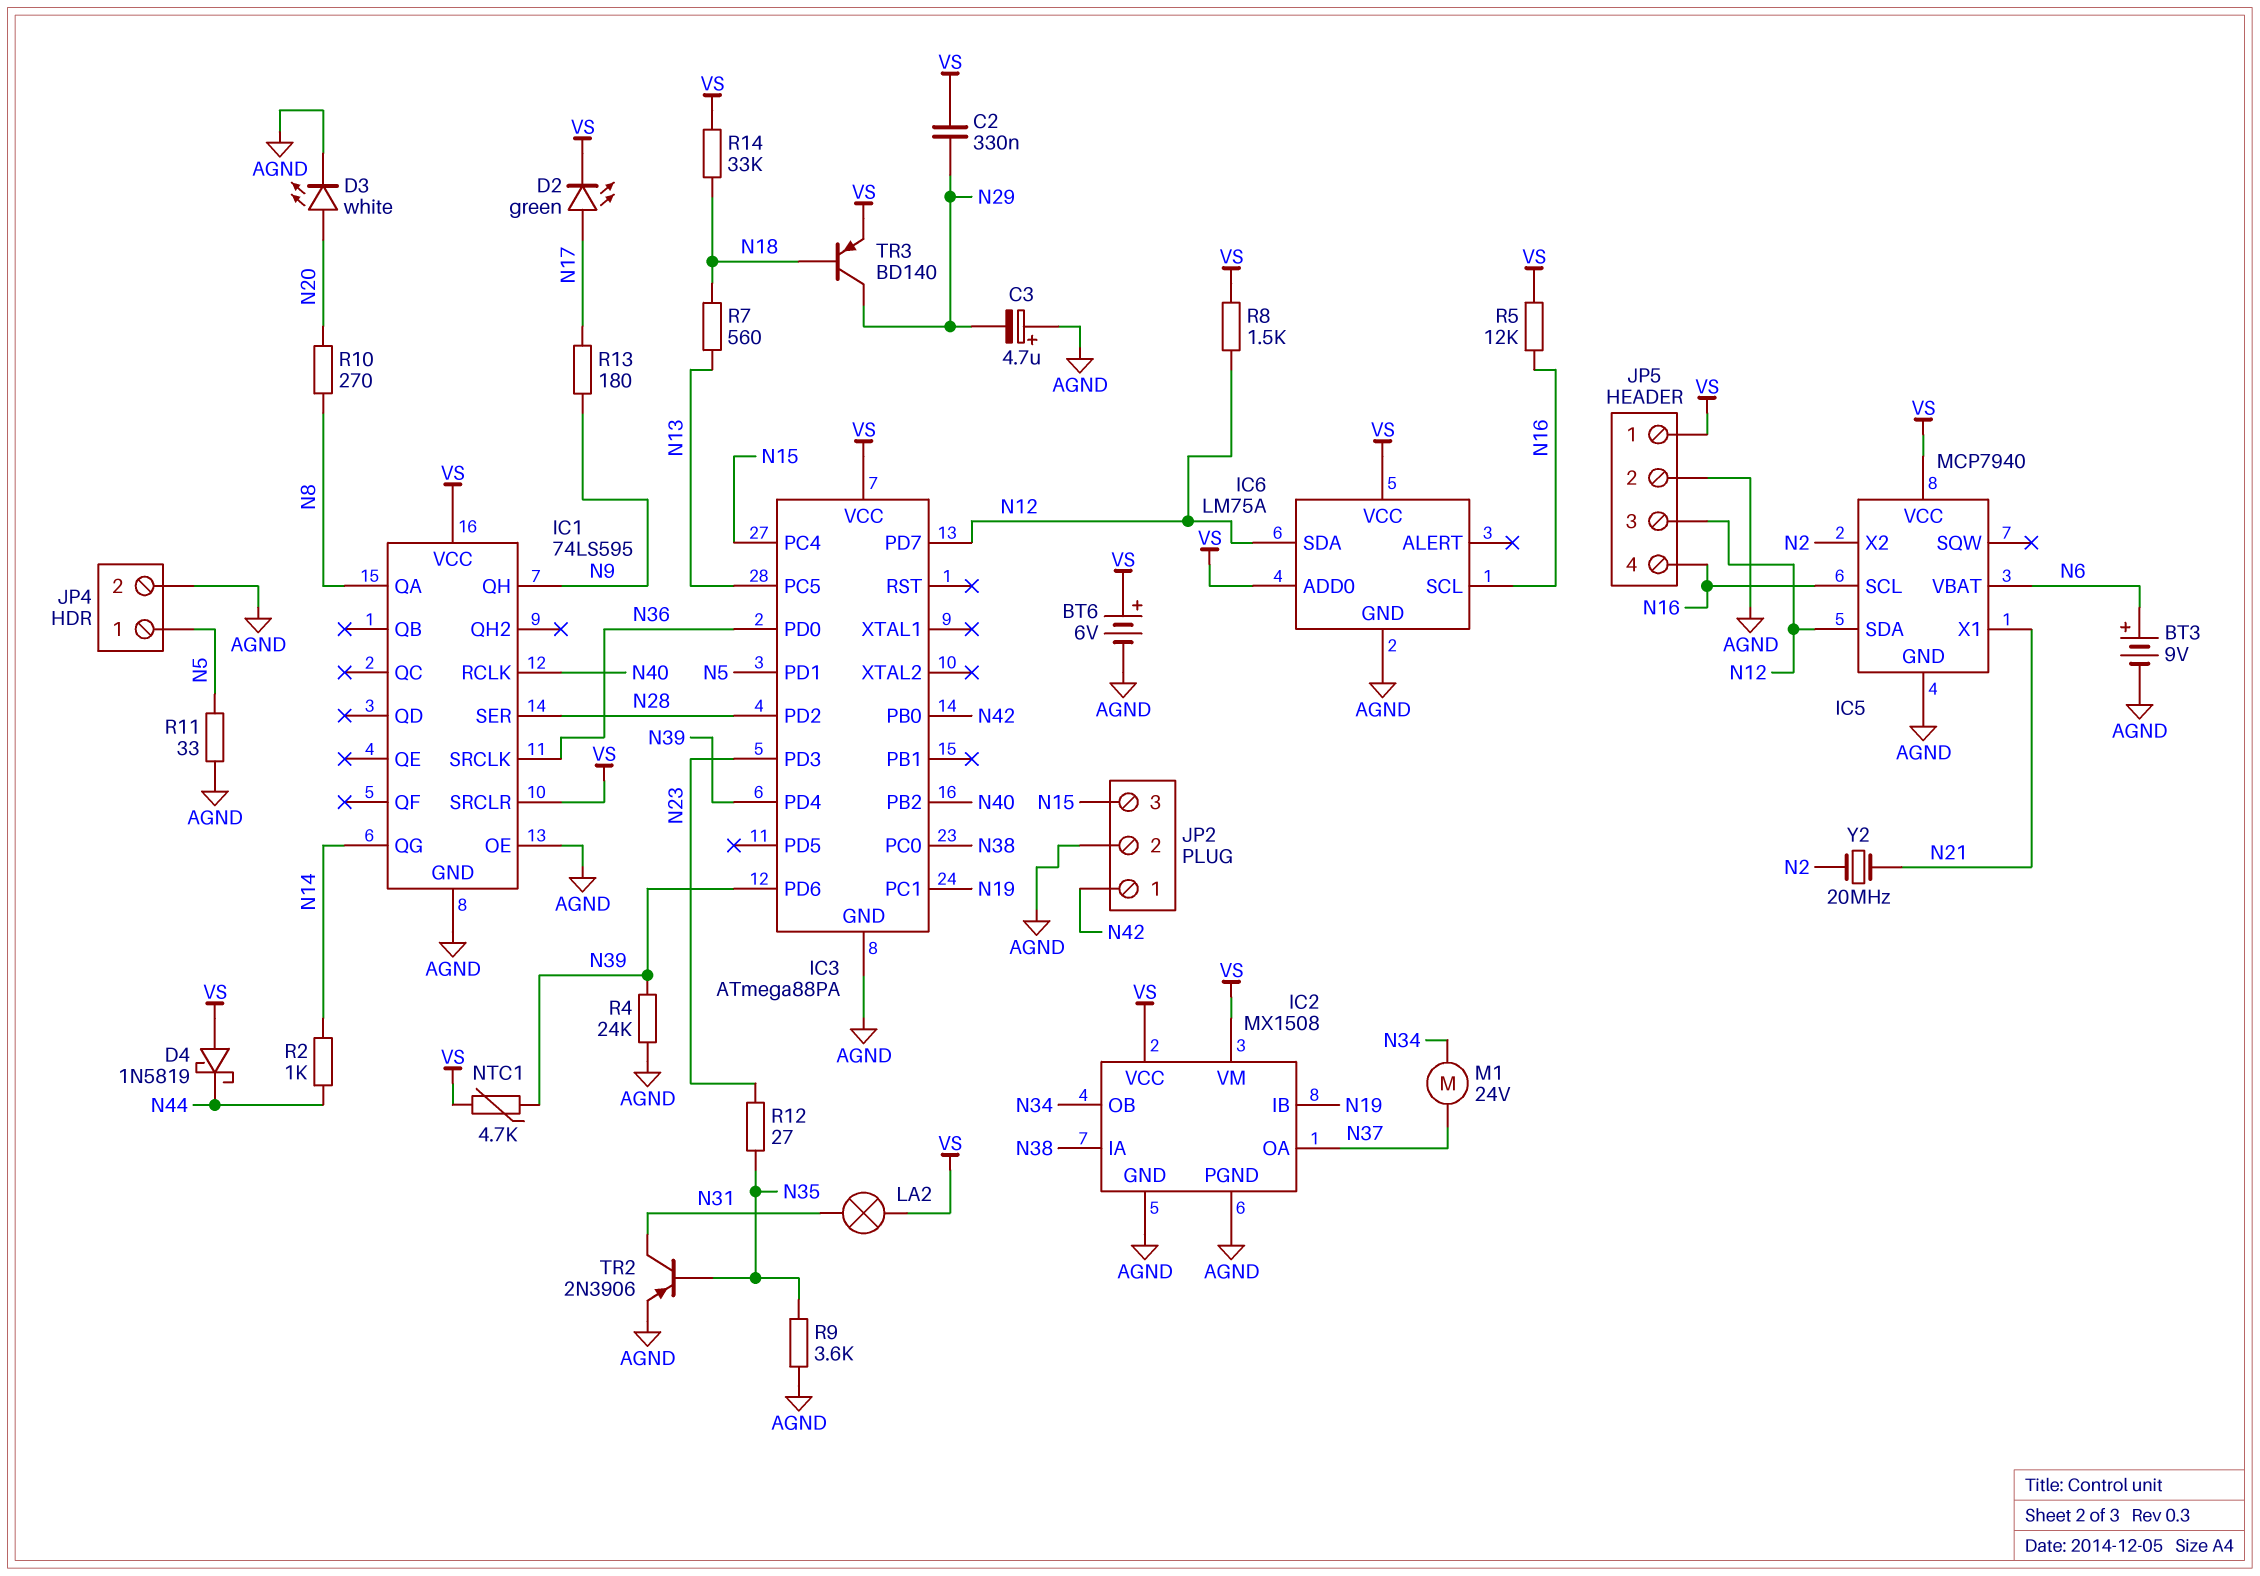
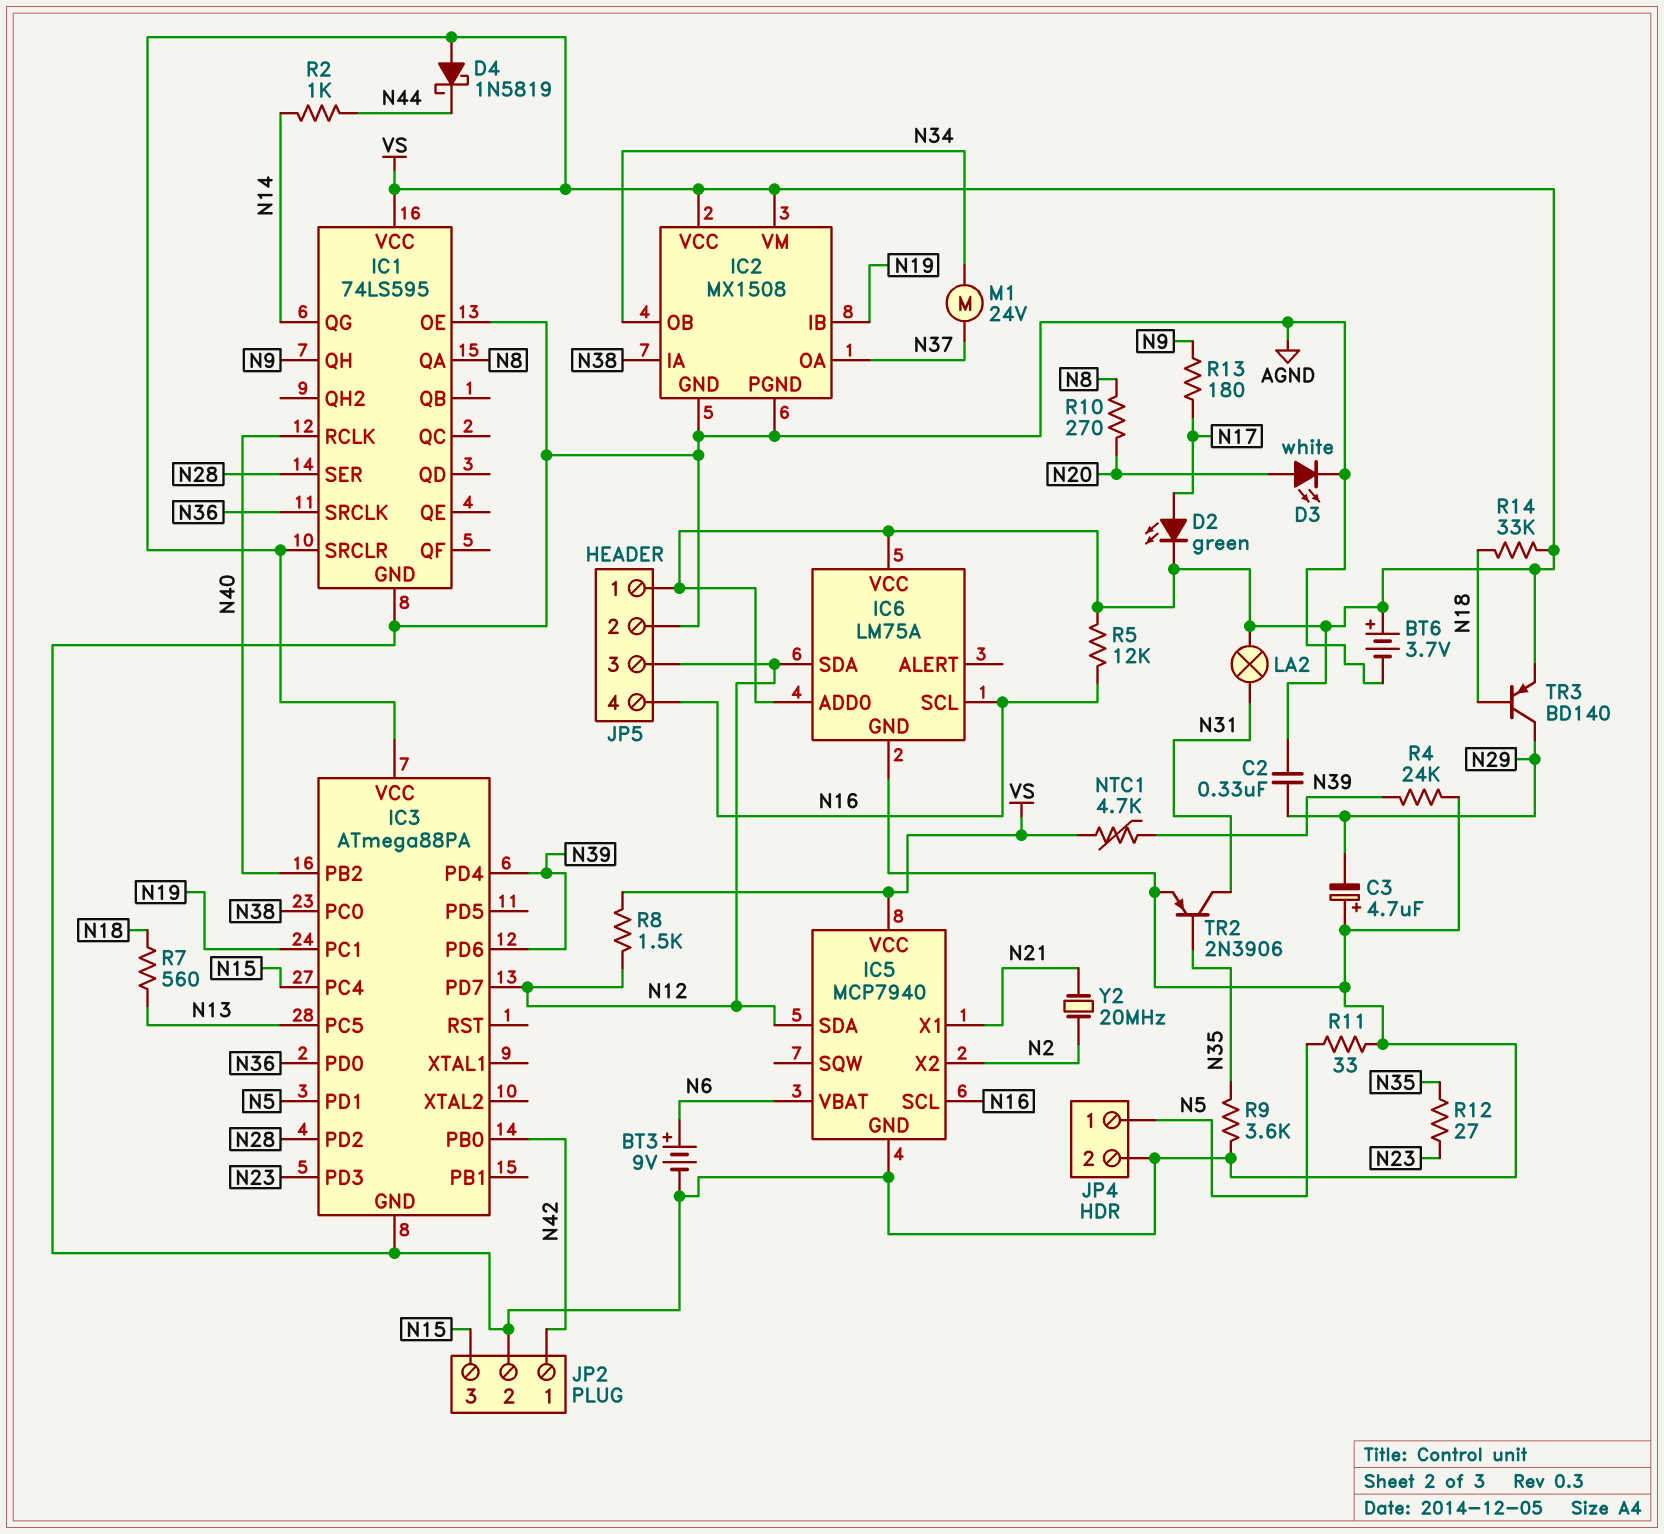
BT6: 6V (plus VS, minus AGND) -> 3.7V (plus VS, minus AGND)

